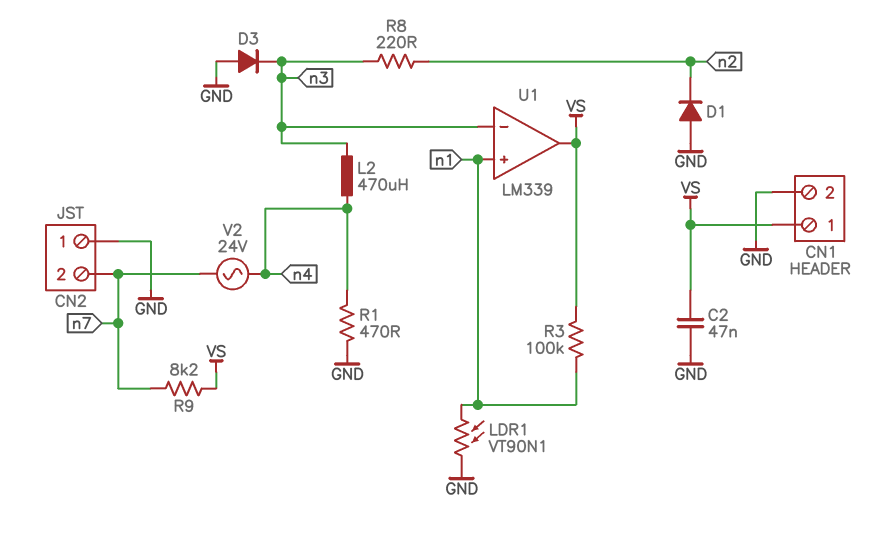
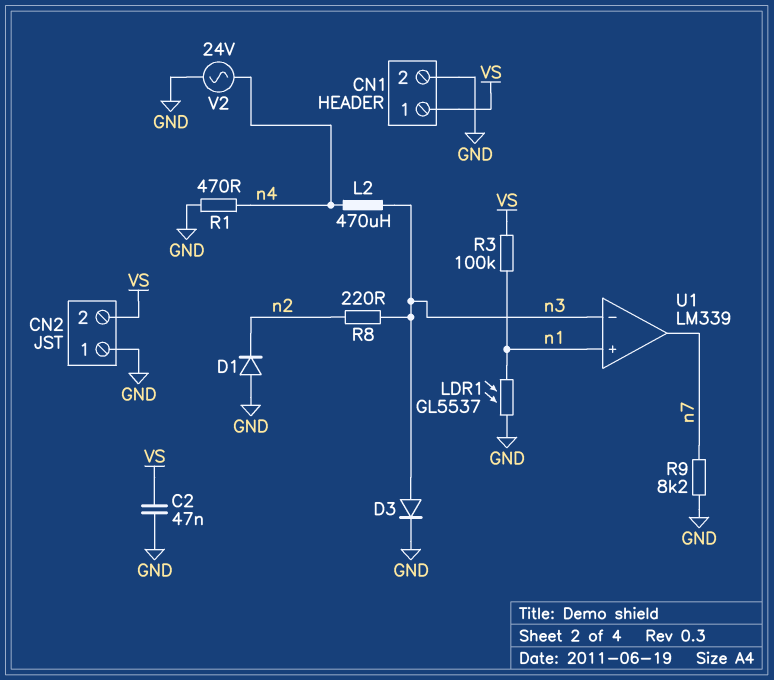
CN2 pin 2: n7 -> VS
D3: diode (A GND, K n3) -> diode (A n3, K GND)
LDR1: VT90N1 (GND, n1) -> GL5537 (GND, n1)
R9: 8.2k (VS, n7) -> 8.2k (GND, n7)
U1 pin out: VS -> n7
V2: AC 24V (n4, n7) -> AC 24V (GND, n4)

